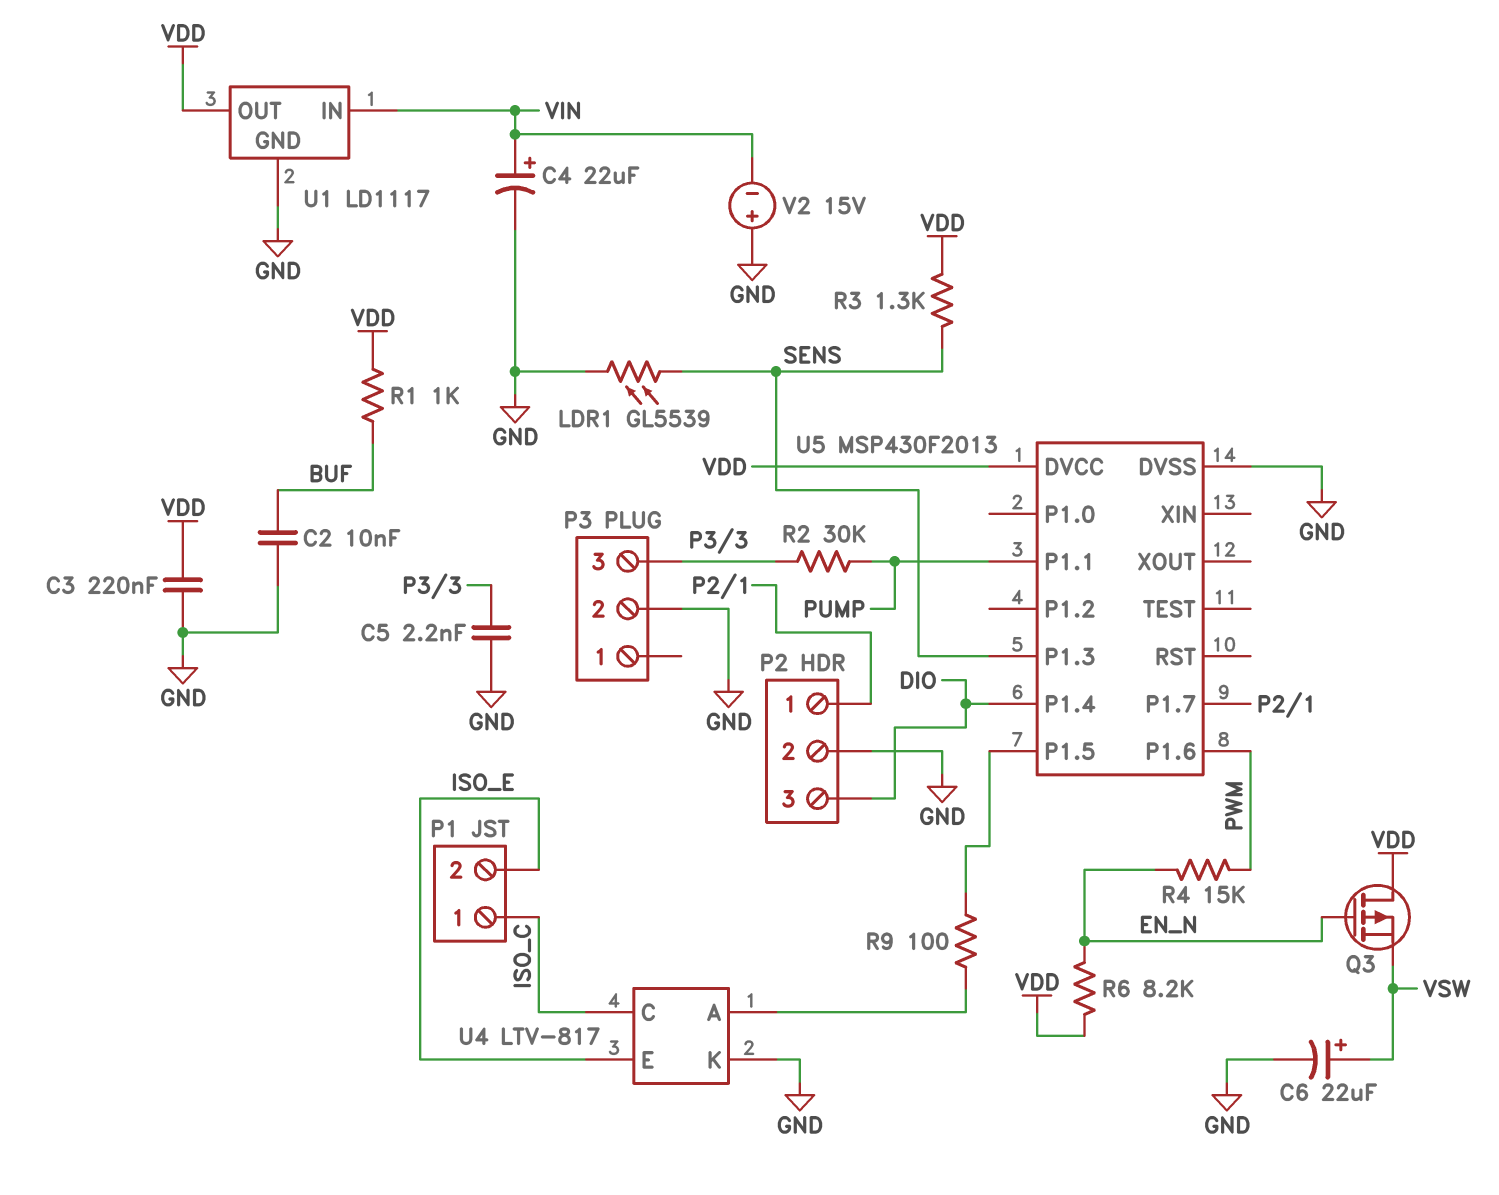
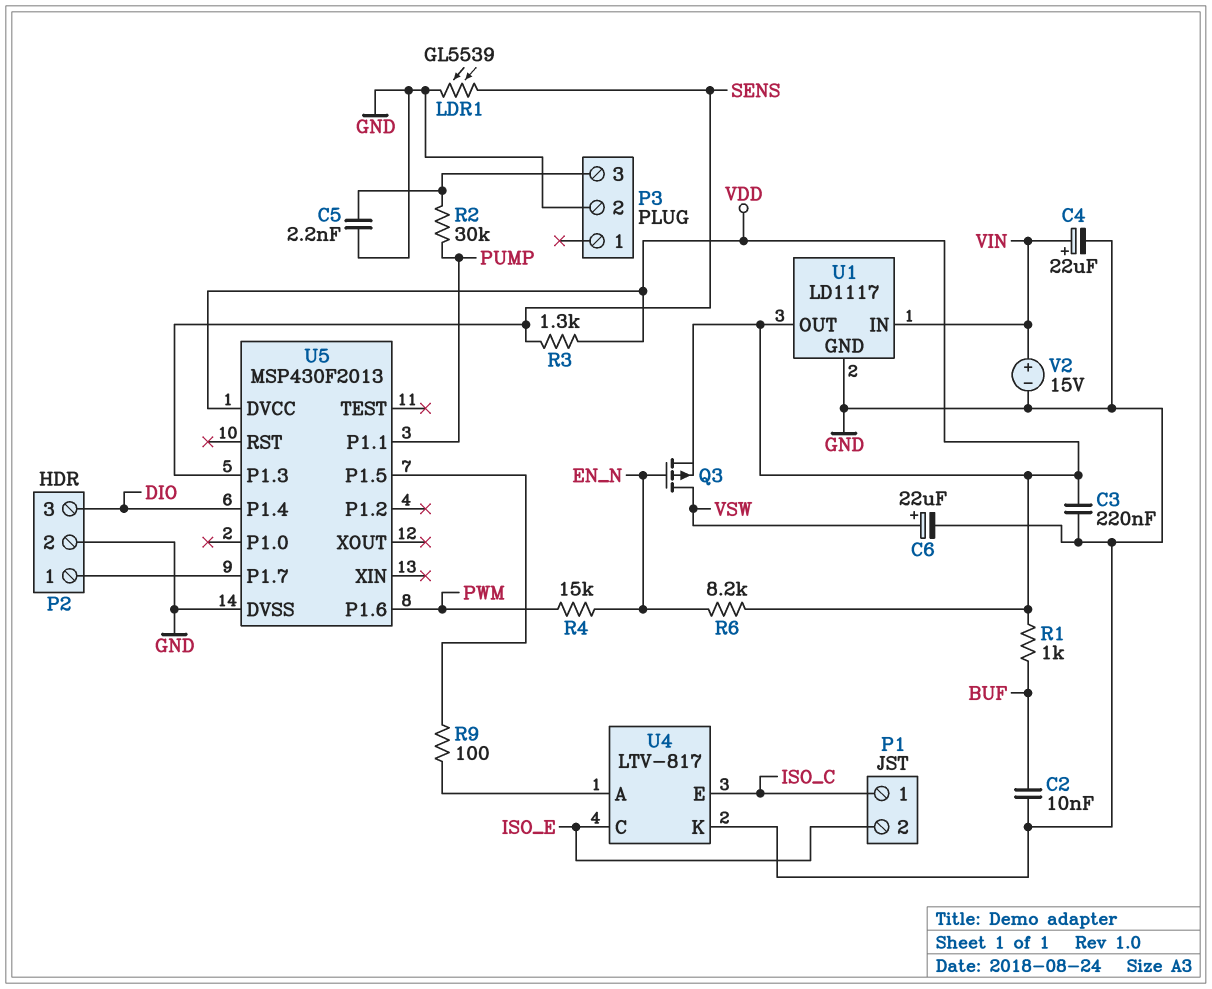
Q3: PMOS (G EN_N, D VDD, S VSW) -> PMOS (G EN_N, D VSW, S VDD)
U4 pin C: ISO_C -> ISO_E
U4 pin E: ISO_E -> ISO_C
V2: 15V (plus GND, minus VIN) -> 15V (plus VIN, minus GND)

